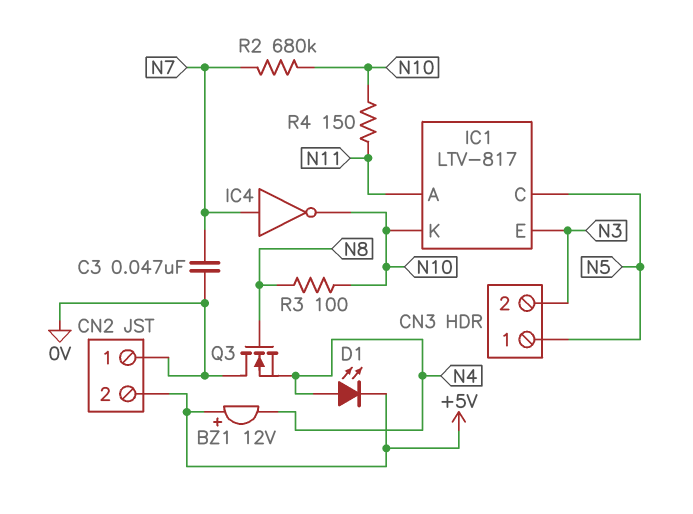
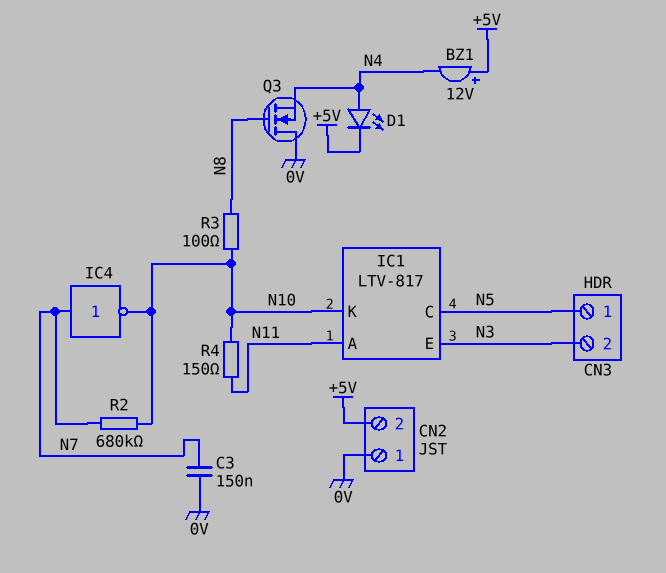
C3: 47nF (0V, N7) -> 150nF (0V, N7)

